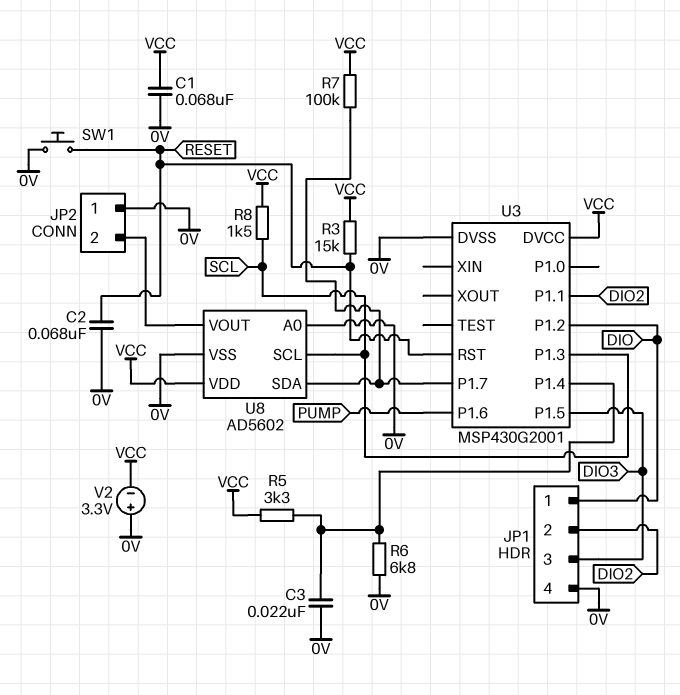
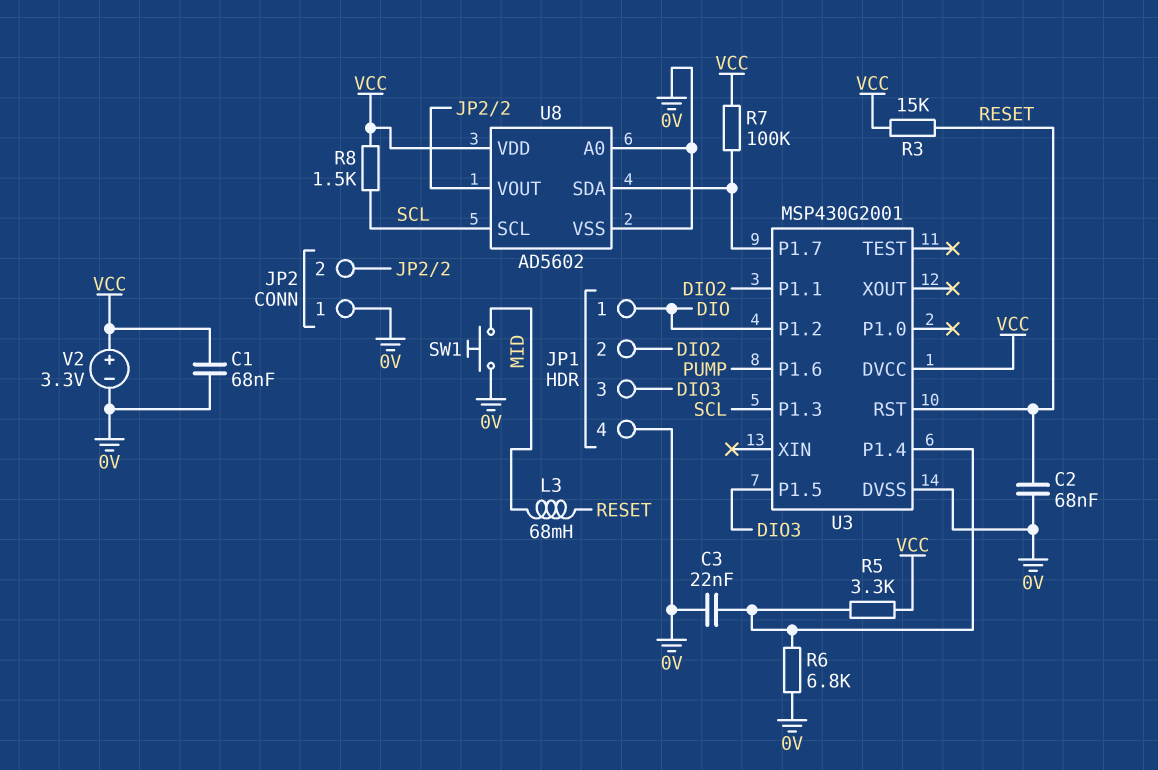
L3: none -> 68mH (MID, RESET)
SW1: button (0V, RESET) -> button (0V, MID)
V2: 3.3V (plus 0V, minus VCC) -> 3.3V (plus VCC, minus 0V)

